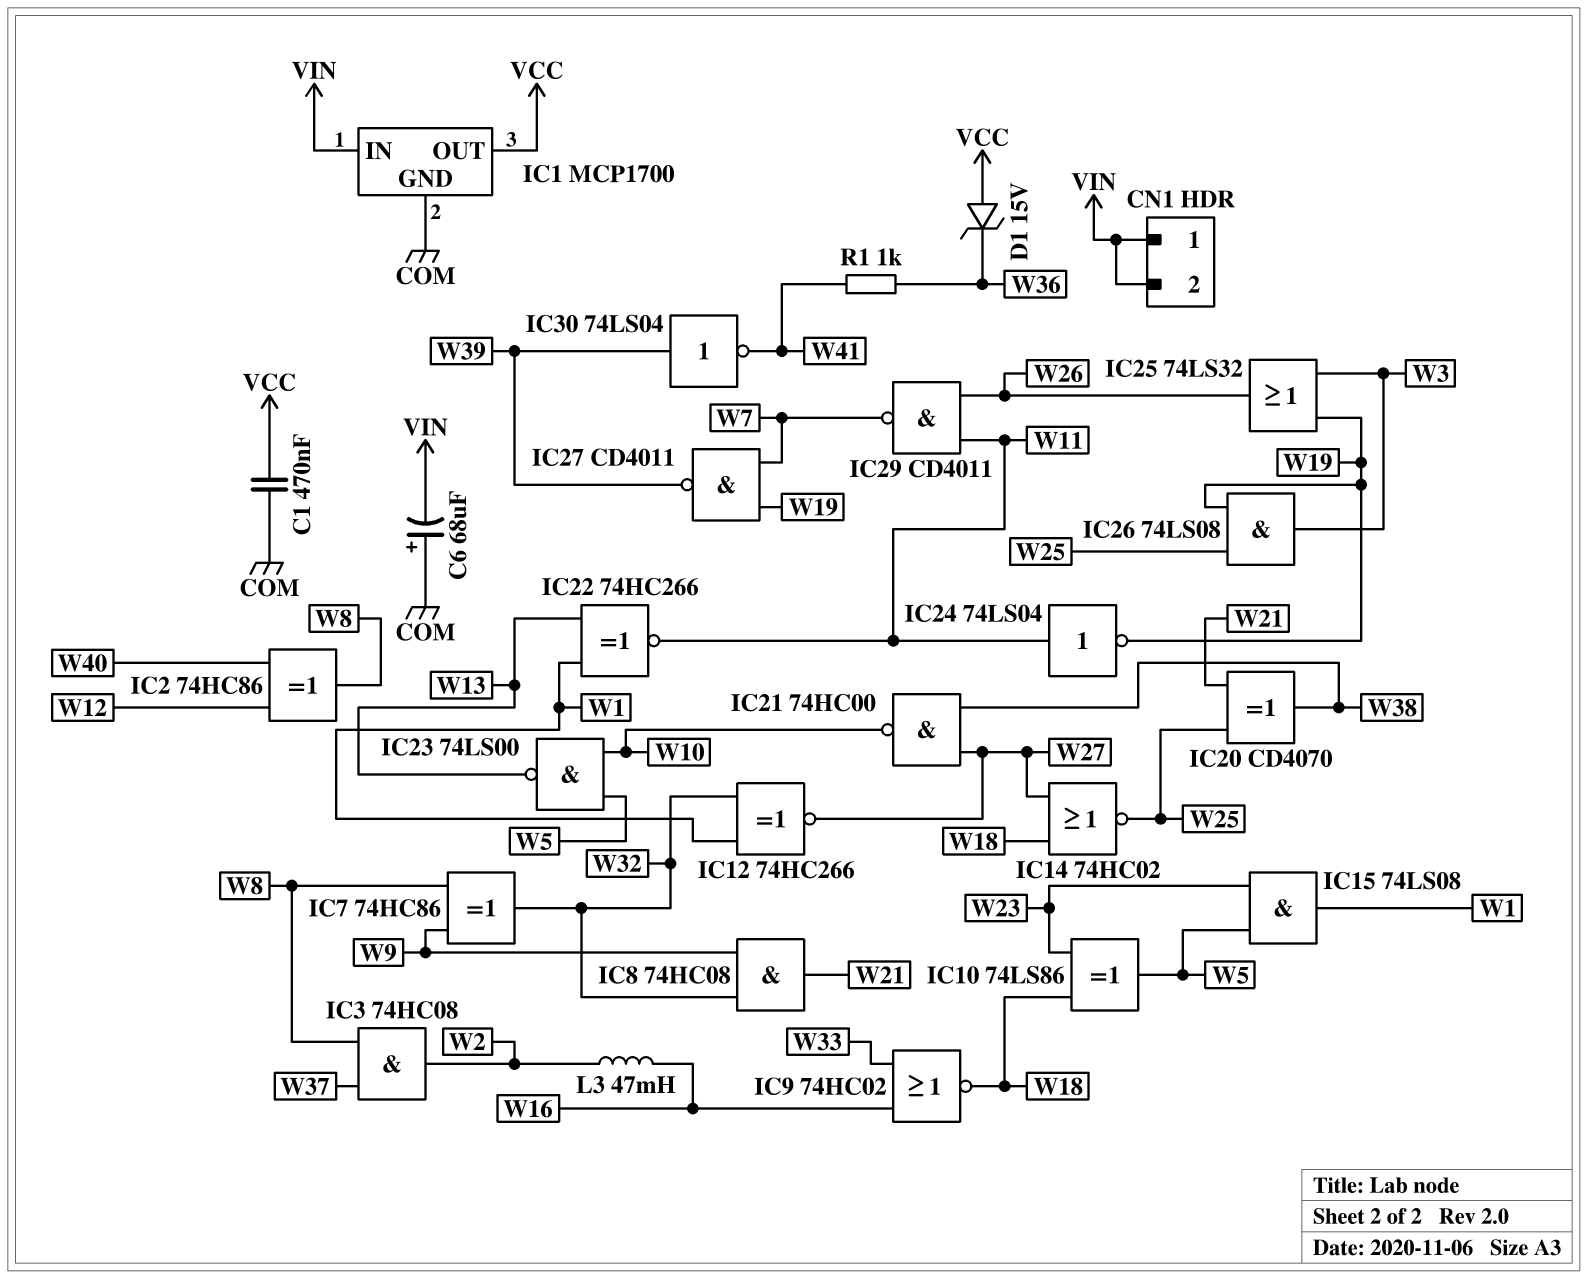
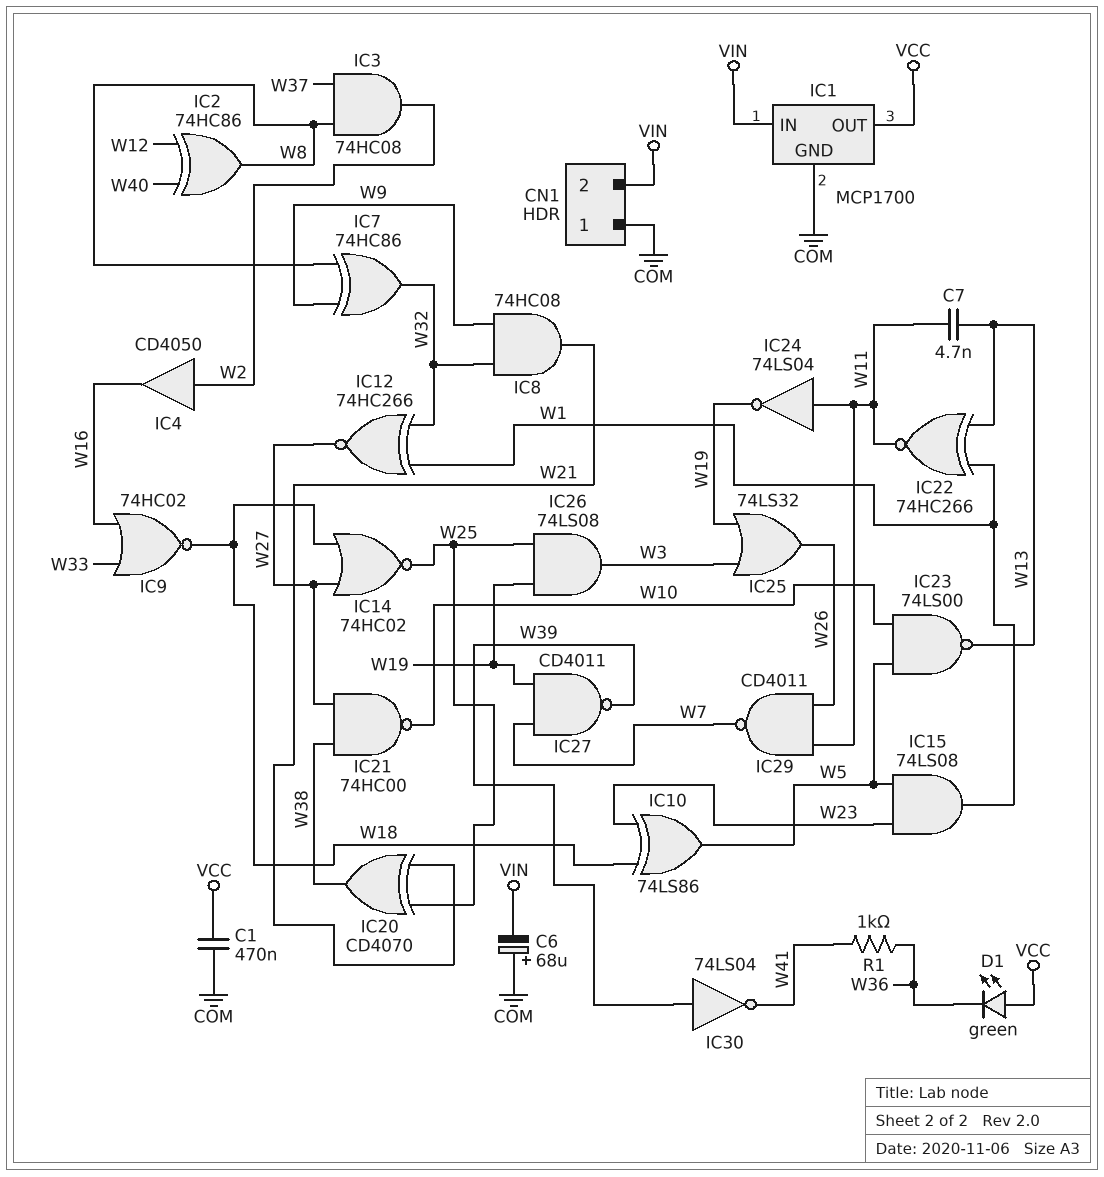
C7: none -> 4.7nF (W11, W13)
CN1 pin 1: VIN -> COM
D1: zener 15V (A VCC, K W36) -> LED green (A VCC, K W36)
IC4: none -> buffer CD4050 (in W2, out W16)
L3: 47mH (W2, W16) -> none

